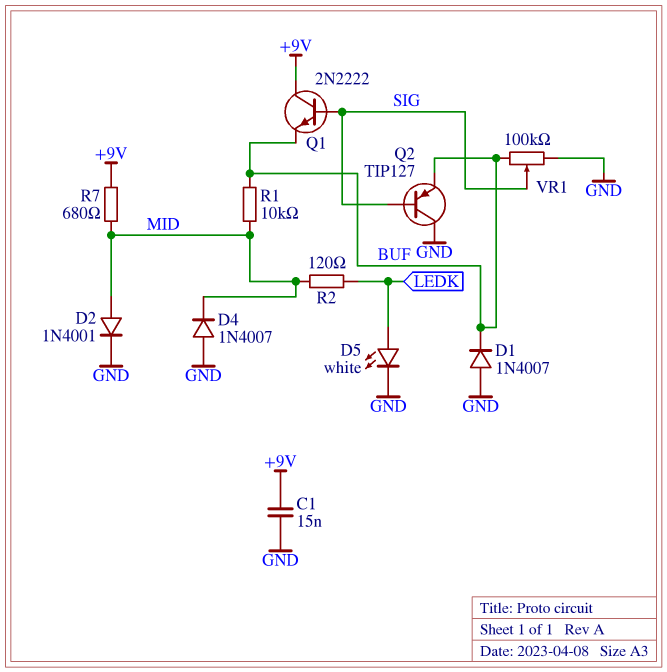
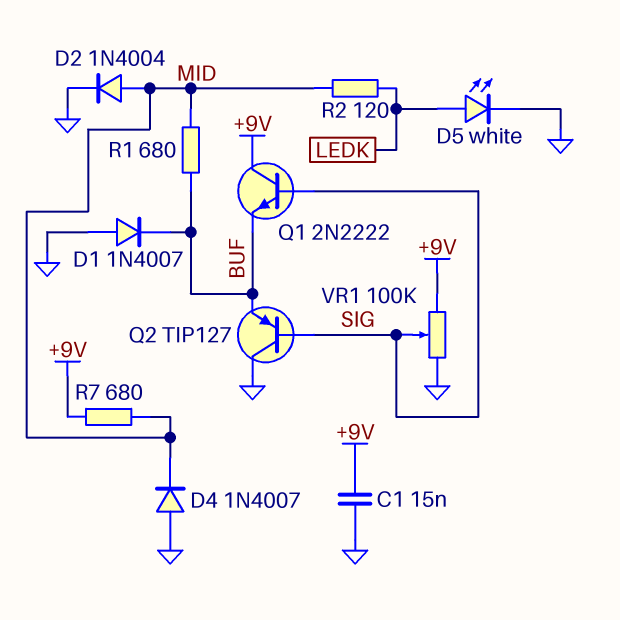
D2: diode 1N4001 (A MID, K GND) -> diode 1N4004 (A MID, K GND)
R1: 10k (BUF, MID) -> 680 (BUF, MID)
VR1: 100k (BUF, GND, wiper SIG) -> 100k (+9V, GND, wiper SIG)

